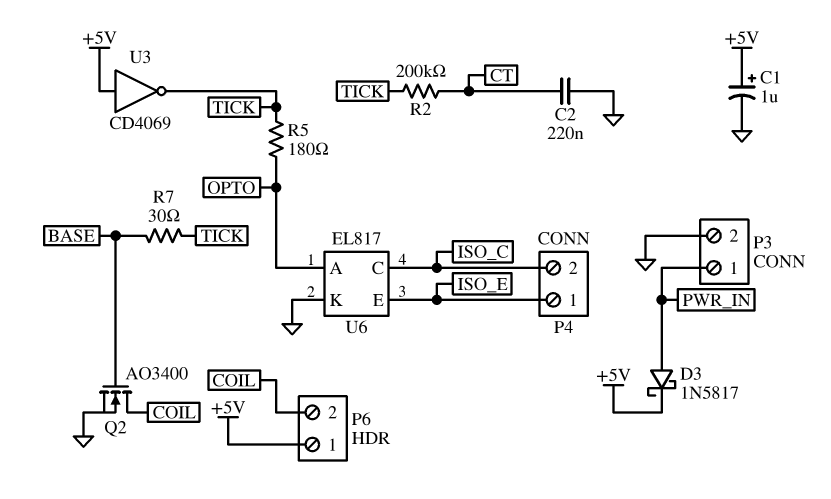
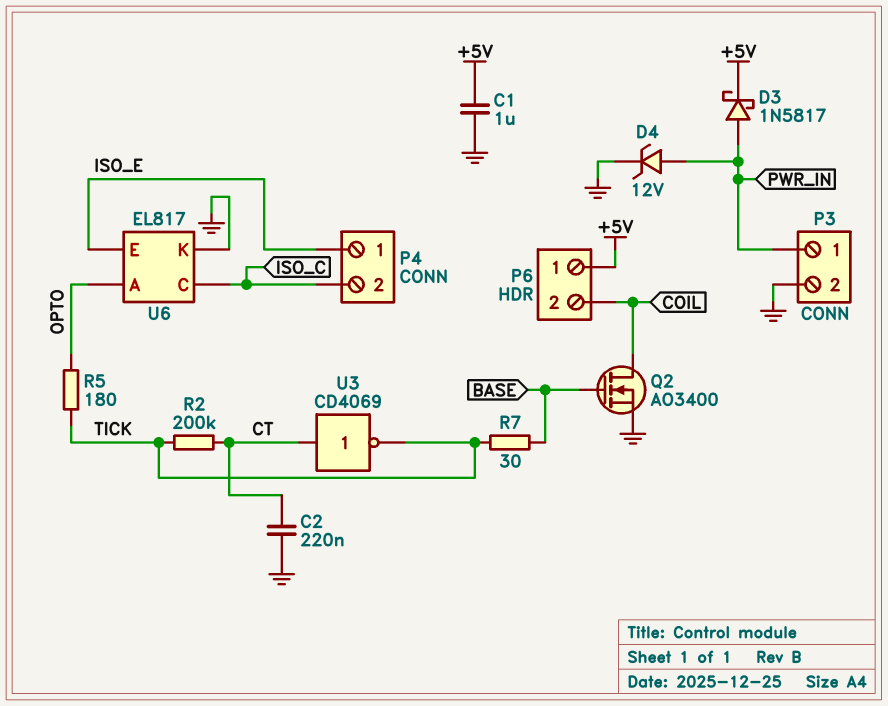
C1: 1uF (plus +5V, minus GND) -> 1uF (+5V, GND)
D4: none -> zener 12V (A PWR_IN, K GND)
U3: NOT CD4069 (in +5V, out TICK) -> NOT CD4069 (in CT, out TICK)

